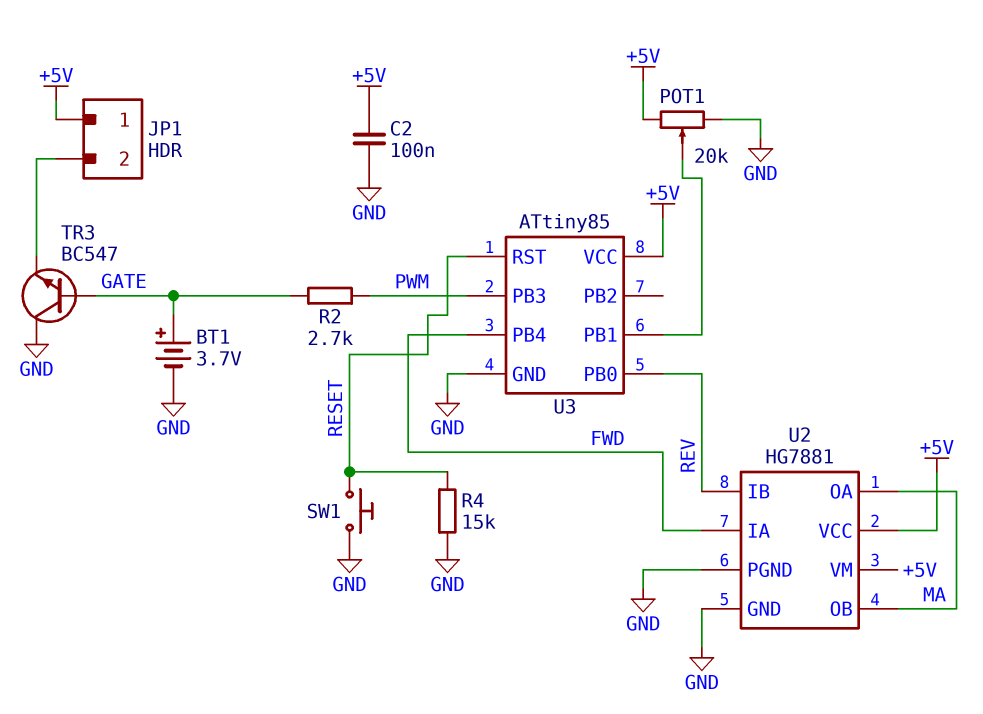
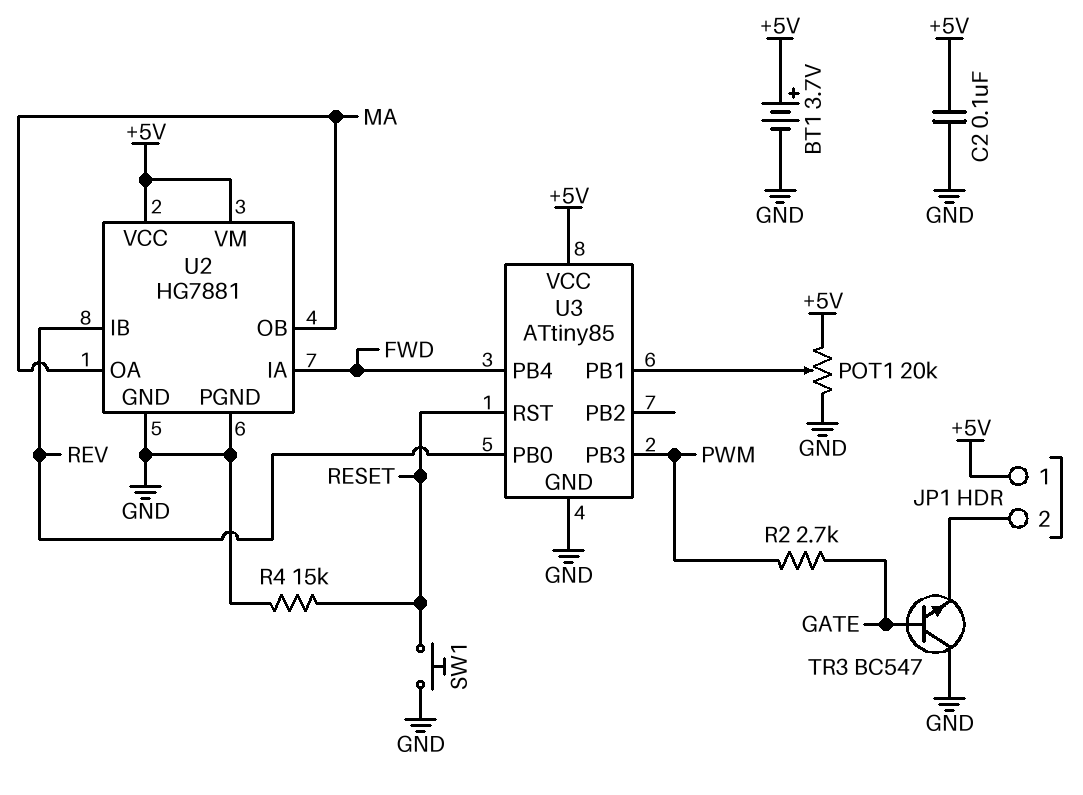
BT1: 3.7V (plus GATE, minus GND) -> 3.7V (plus +5V, minus GND)

